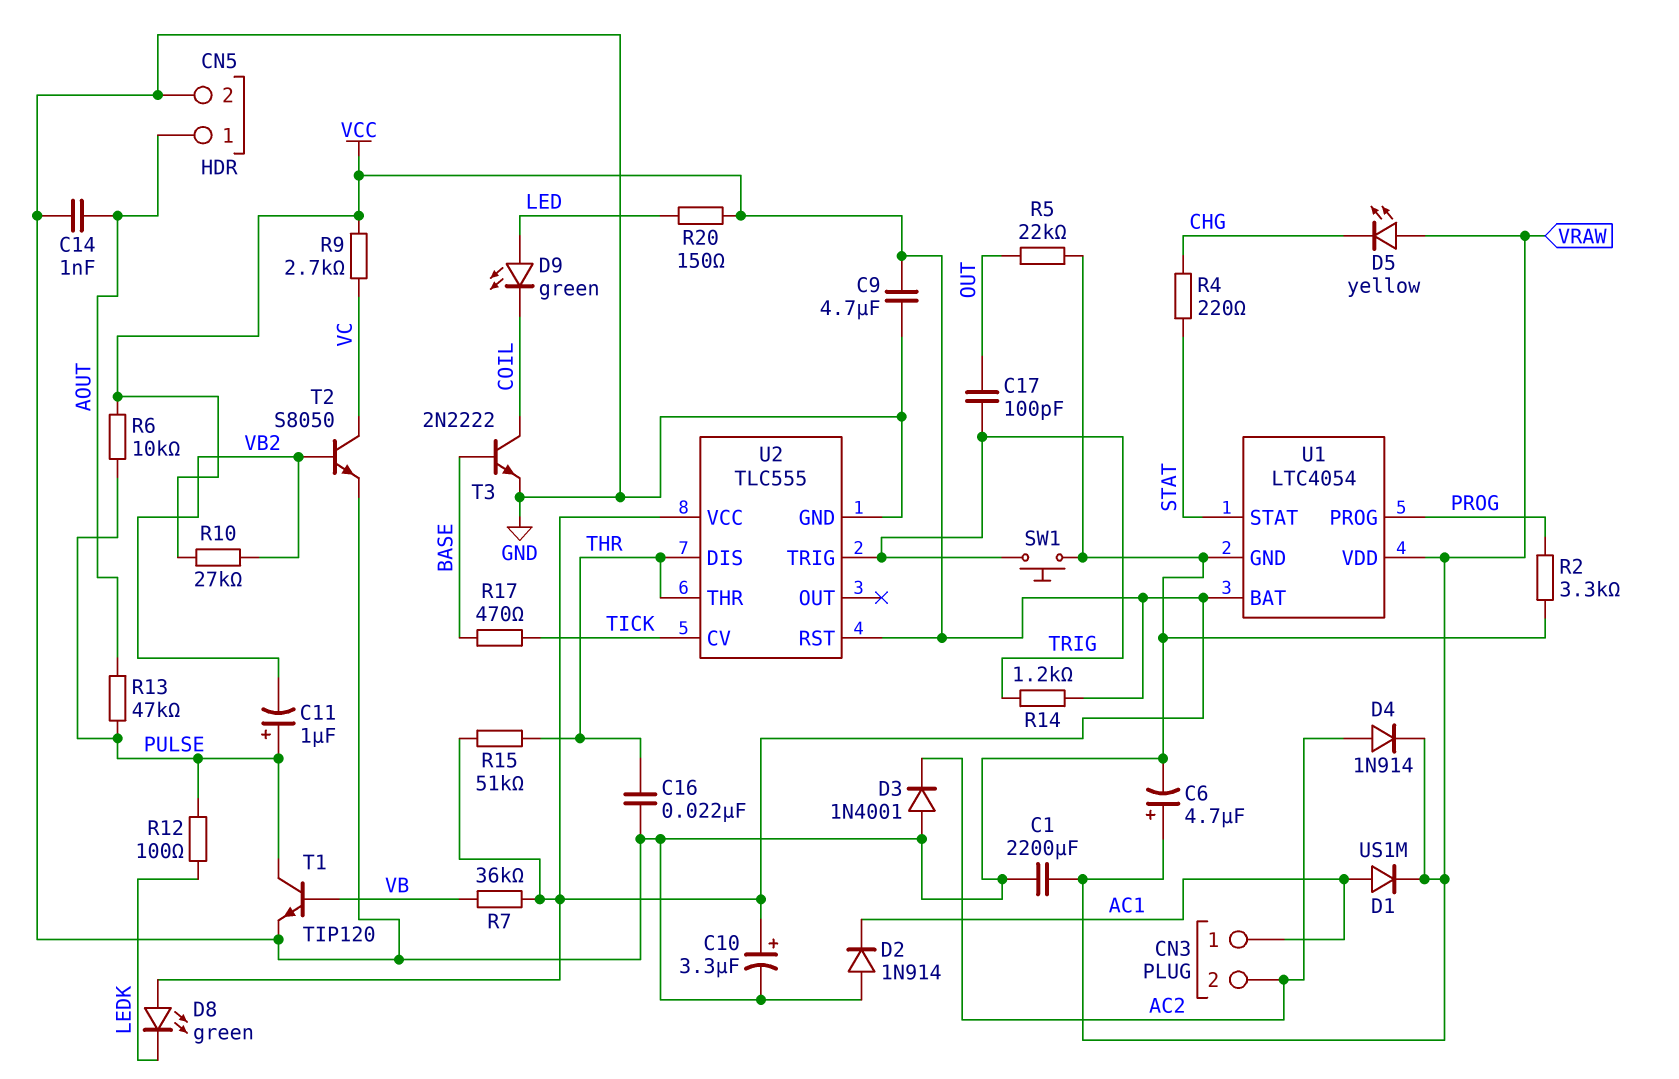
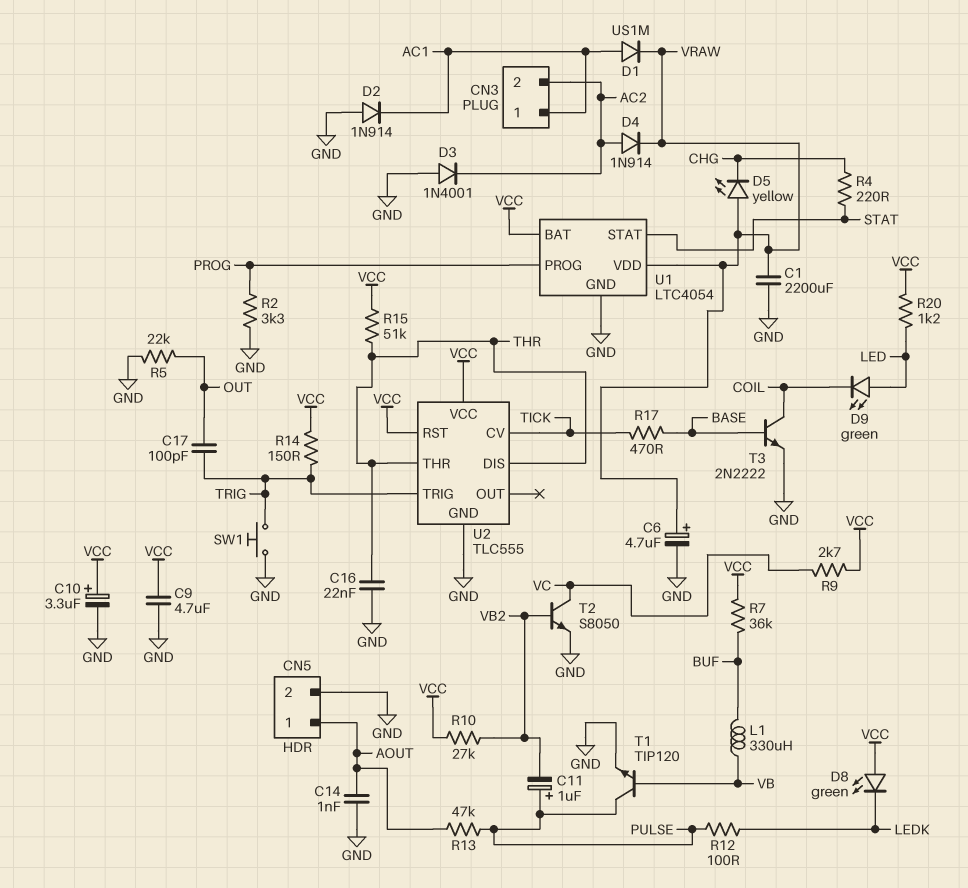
L1: none -> 330uH (BUF, VB)
R6: 10k (PULSE, VCC) -> none
R7: 36k (VB, VCC) -> 36k (BUF, VCC)
R14: 1.2k (TRIG, VCC) -> 150 (TRIG, VCC)
R20: 150 (LED, VCC) -> 1.2k (LED, VCC)

